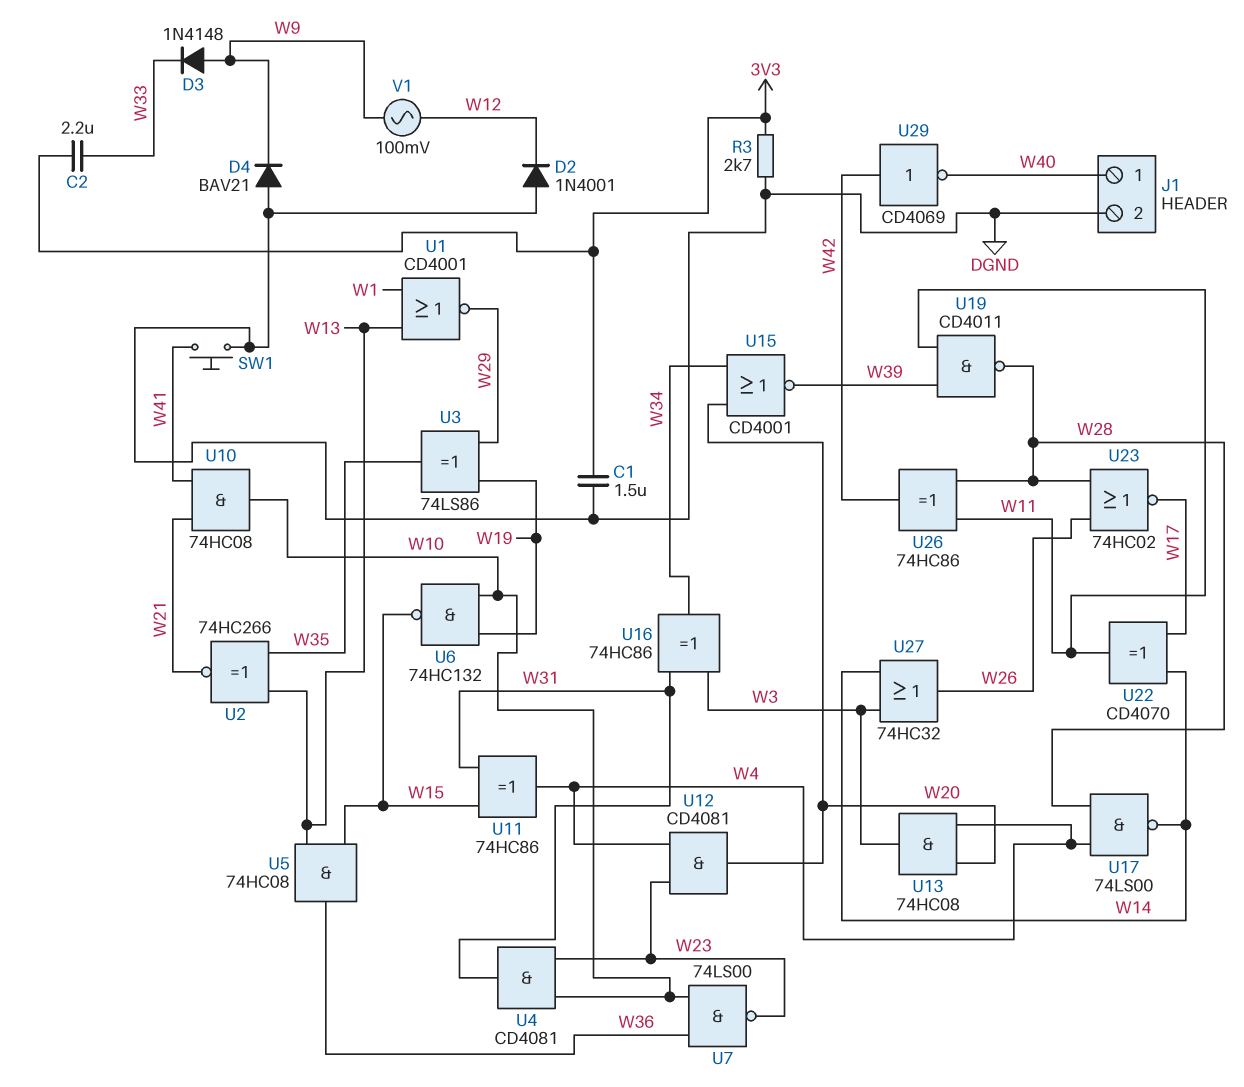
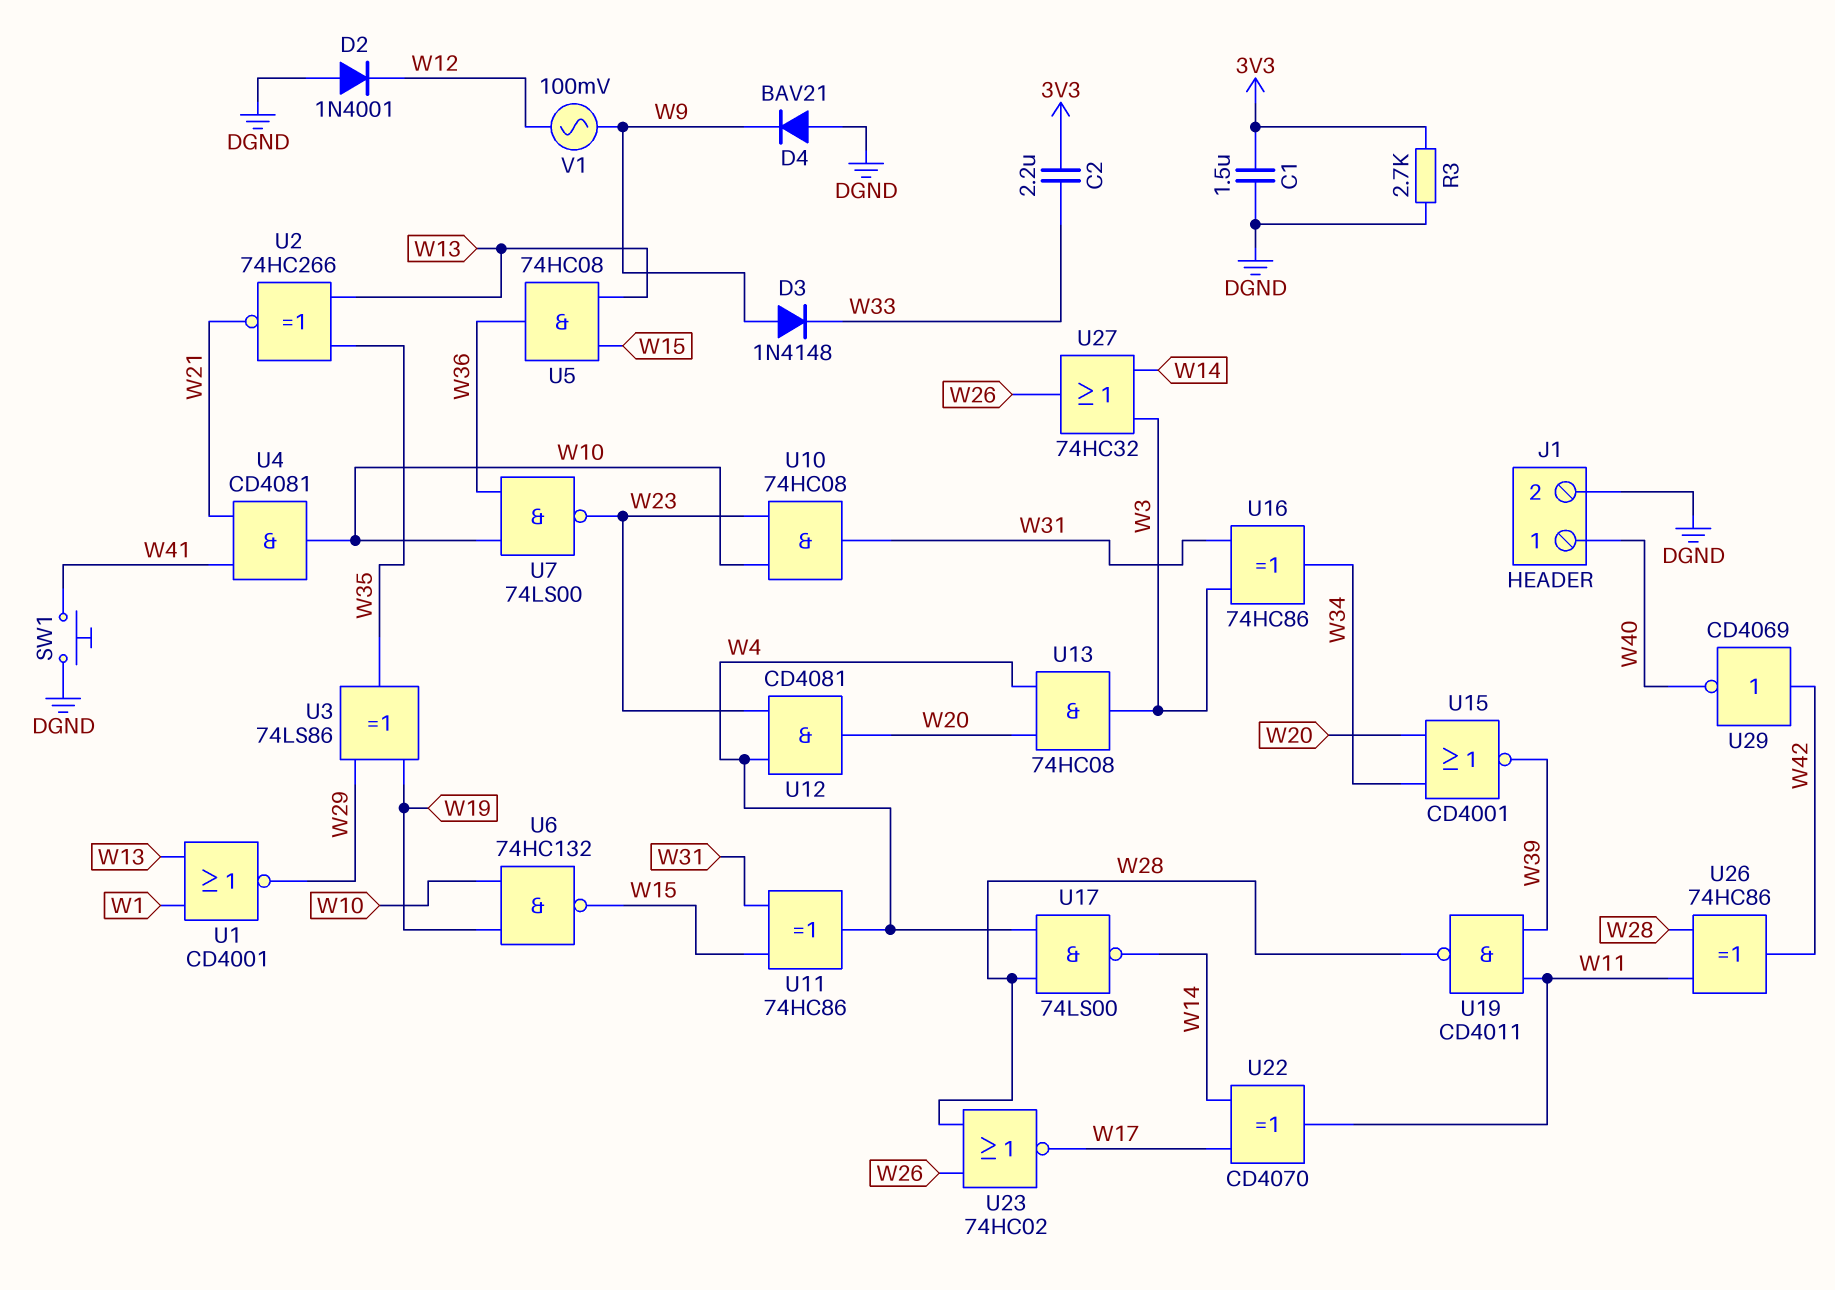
U4: AND CD4081 (in W10, in W23, out W31) -> AND CD4081 (in W21, in W41, out W10)
U10: AND 74HC08 (in W21, in W41, out W10) -> AND 74HC08 (in W10, in W23, out W31)

